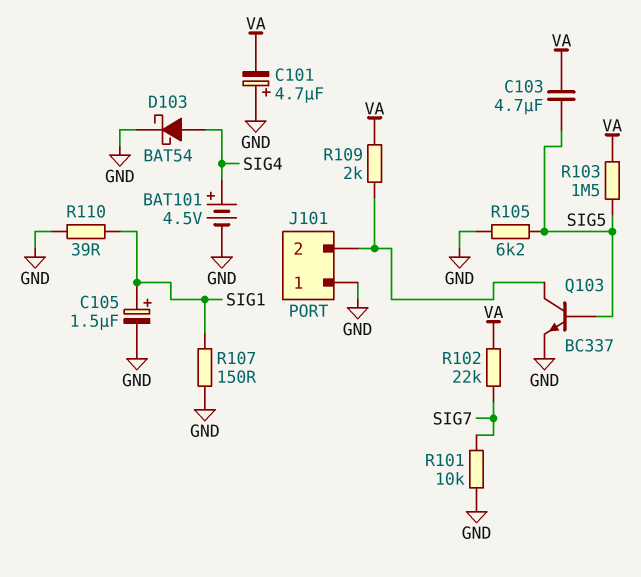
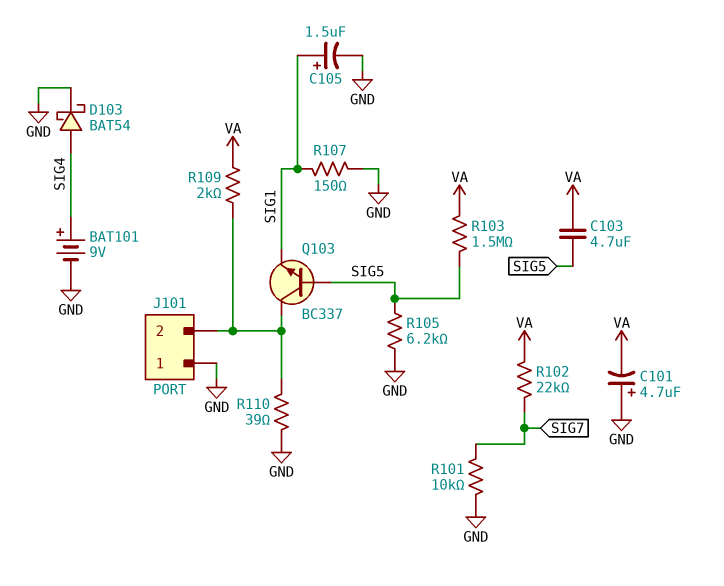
BAT101: 4.5V (plus SIG4, minus GND) -> 9V (plus SIG4, minus GND)
Q103: NPN BC337 (B SIG5, C J101/2, E GND) -> NPN BC337 (B SIG5, C J101/2, E SIG1)
R110: 39 (GND, SIG1) -> 39 (GND, J101/2)

